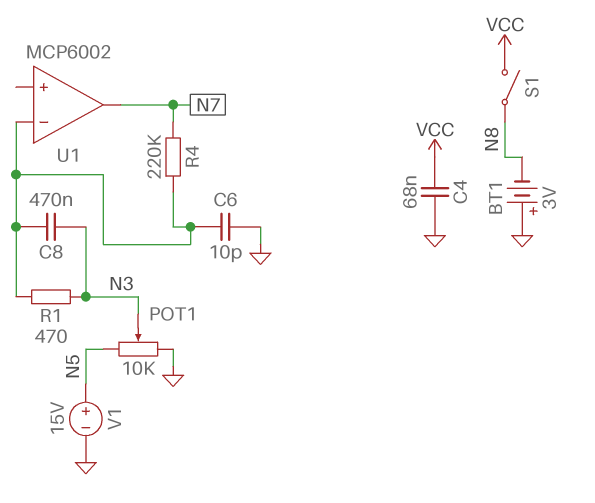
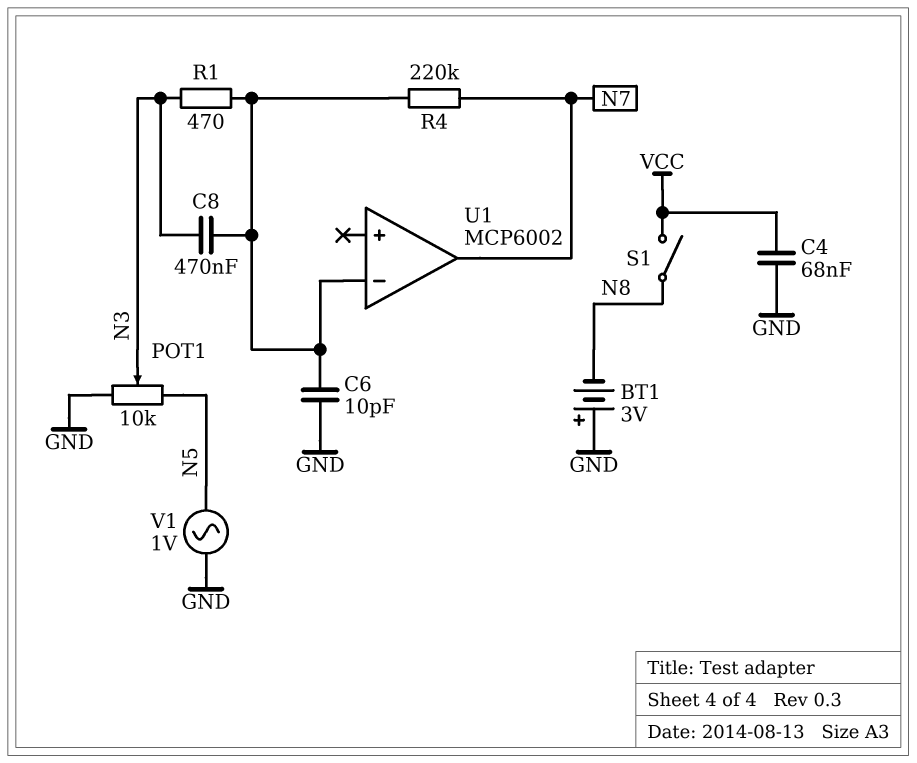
V1: 15V (plus N5, minus GND) -> AC 1V (GND, N5)

